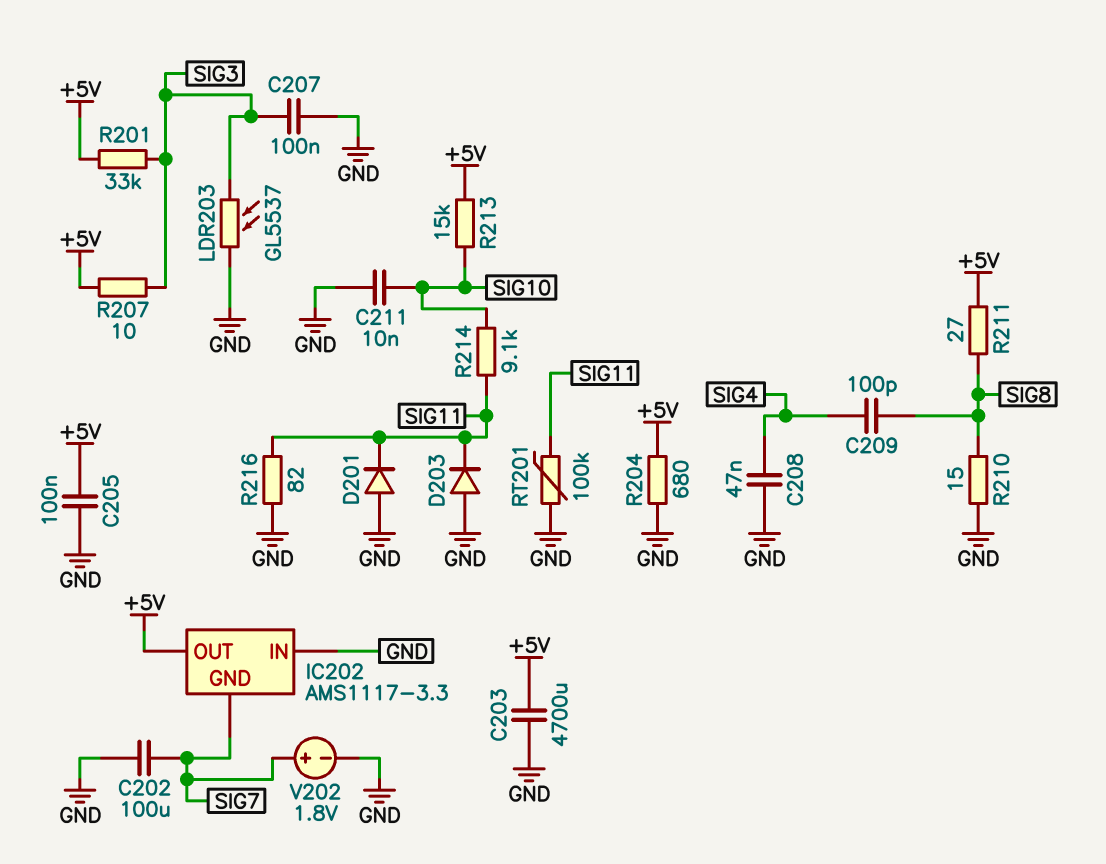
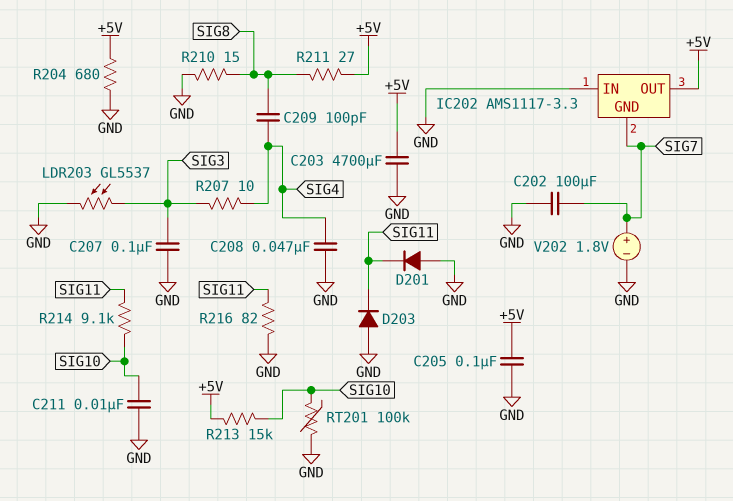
R201: 33k (+5V, SIG3) -> none
R207: 10 (+5V, SIG3) -> 10 (SIG3, SIG4)
RT201: 100k (GND, SIG11) -> 100k (GND, SIG10)

